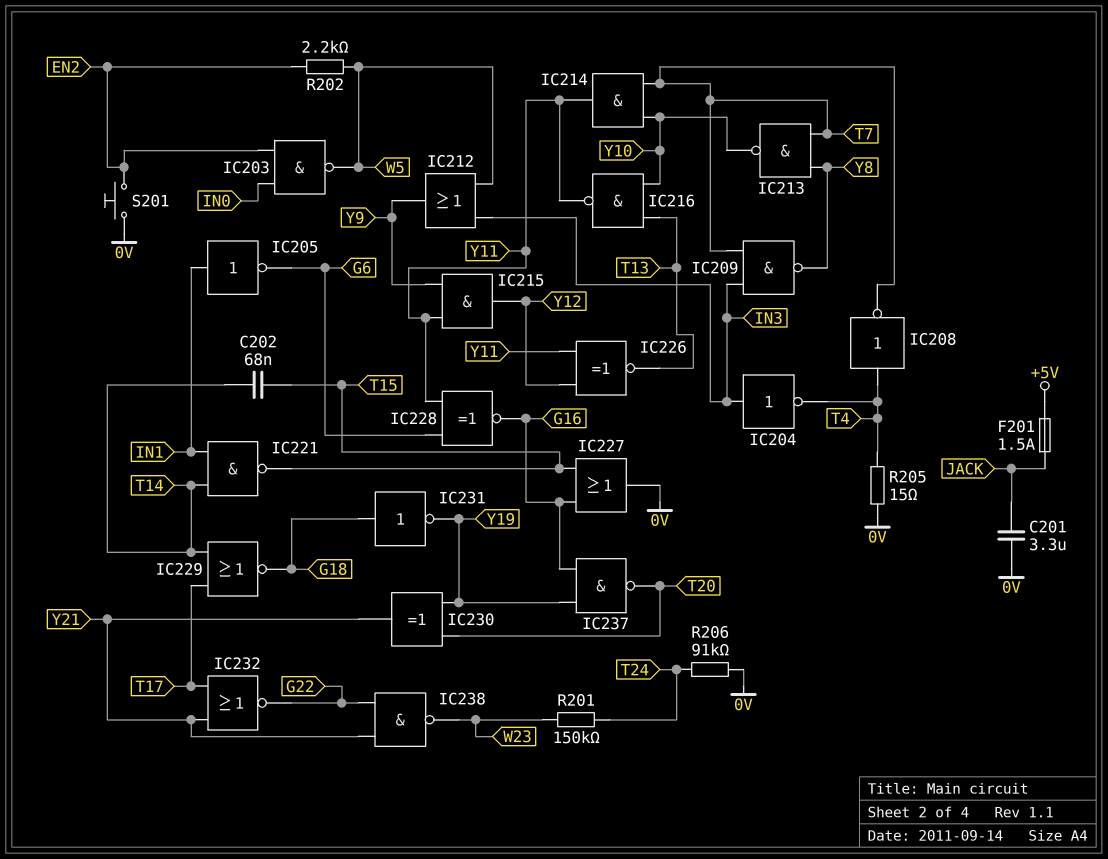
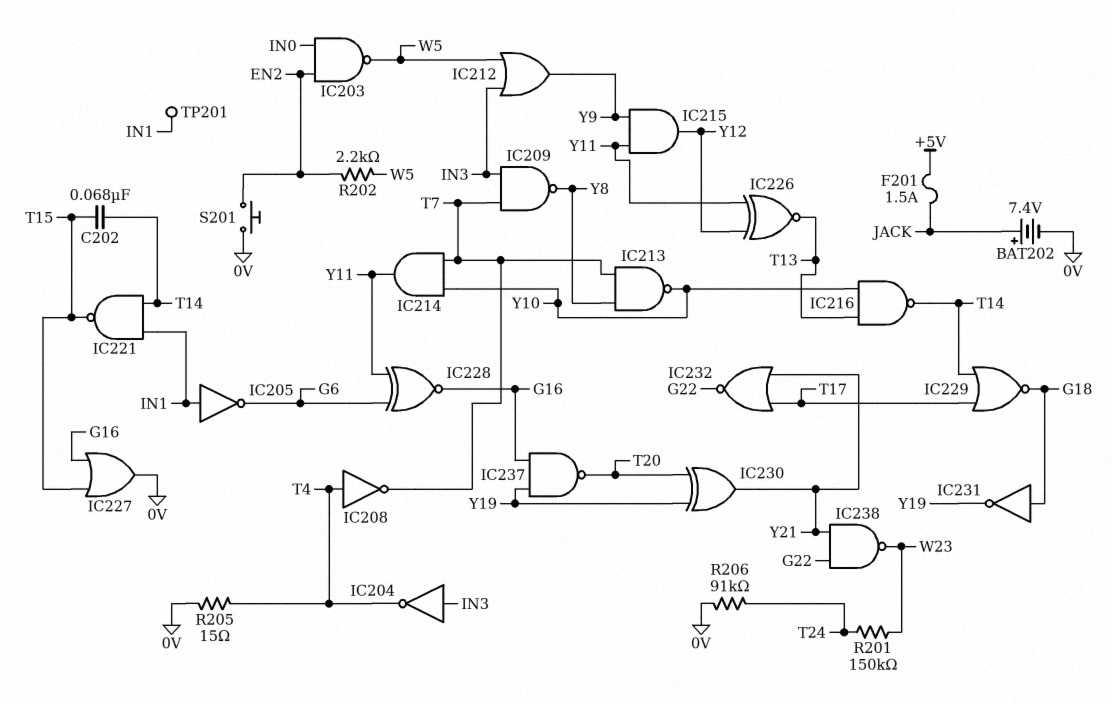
BAT202: none -> 7.4V (plus JACK, minus 0V)
C201: 3.3uF (0V, JACK) -> none
IC216: NAND (in T13, in Y10, out Y11) -> NAND (in T13, in Y10, out T14)
TP201: none -> test point (IN1)

